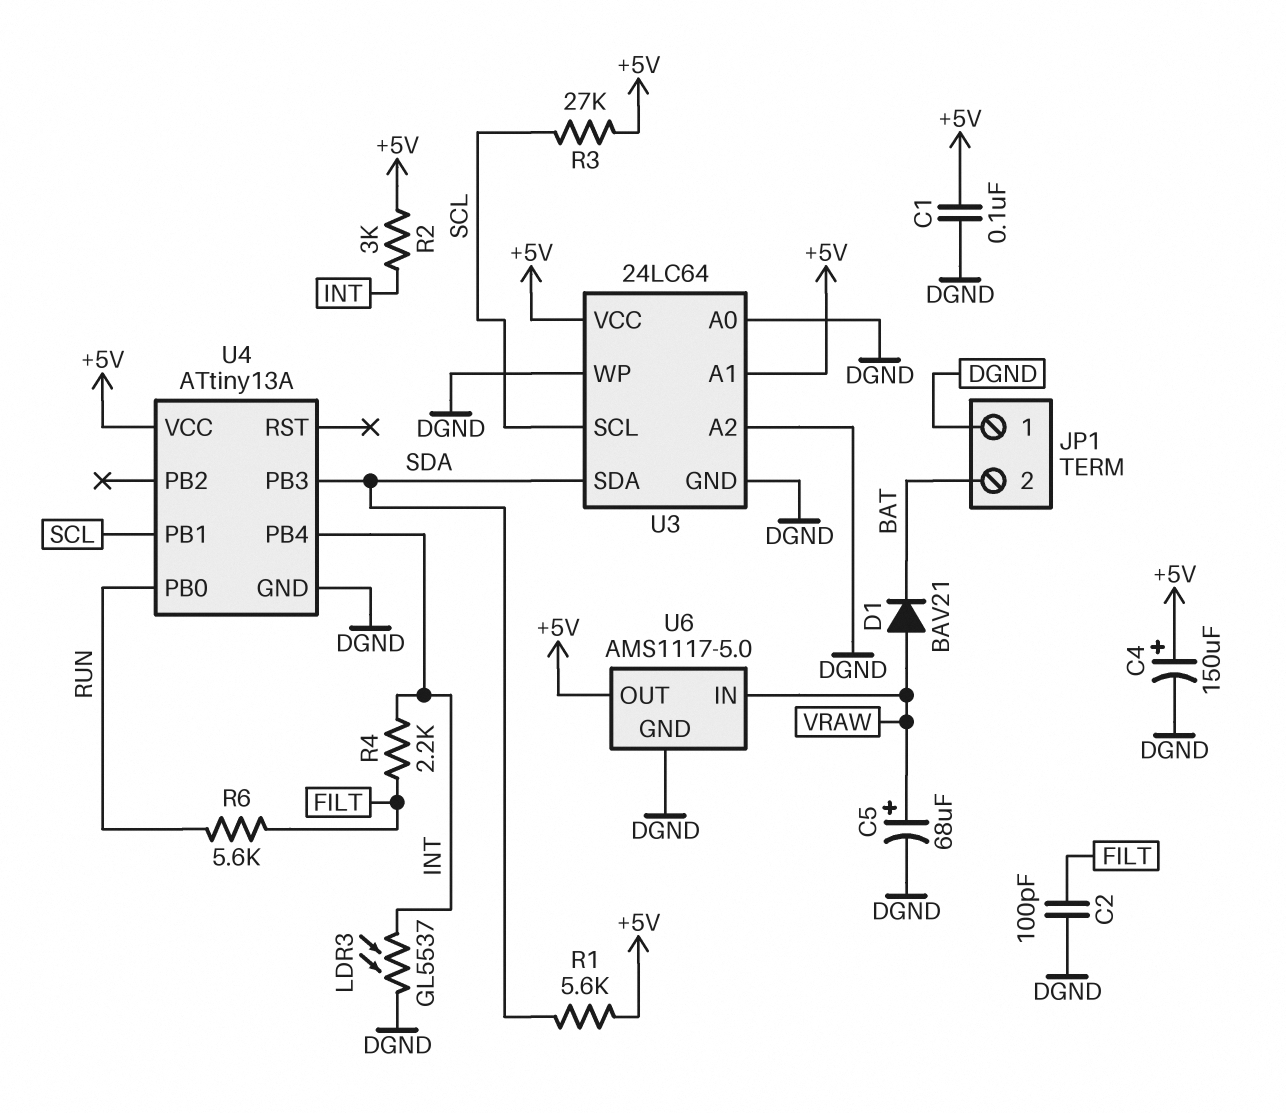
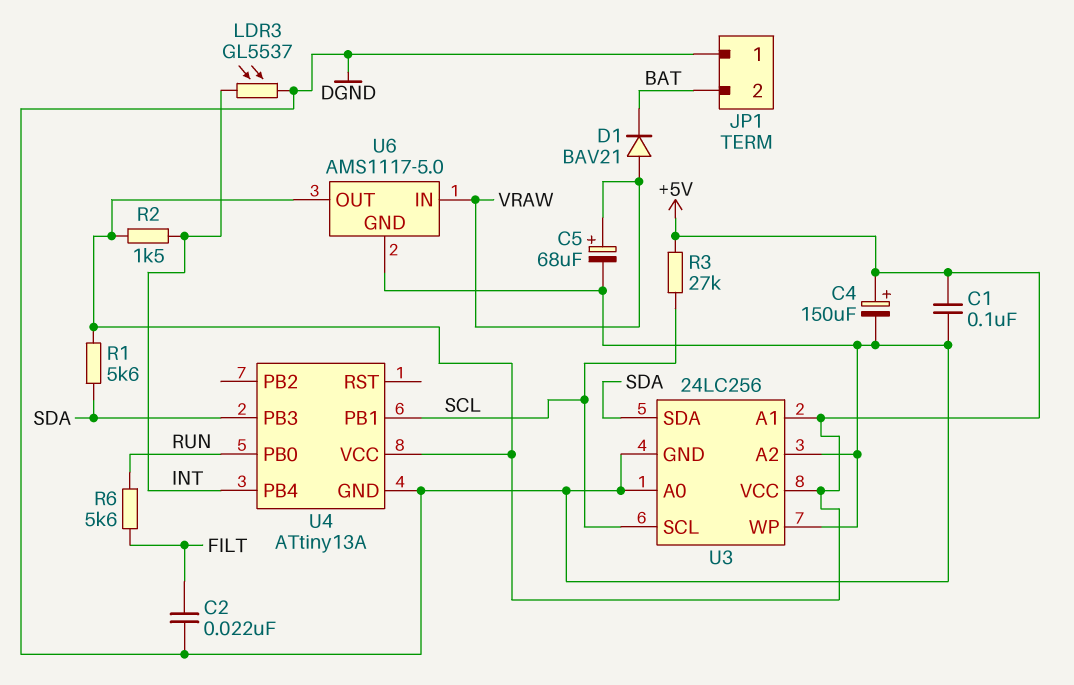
C2: 100pF (DGND, FILT) -> 22nF (DGND, FILT)
R2: 3k (+5V, INT) -> 1.5k (+5V, INT)
R4: 2.2k (FILT, INT) -> none
U3: 24LC64 -> 24LC256

